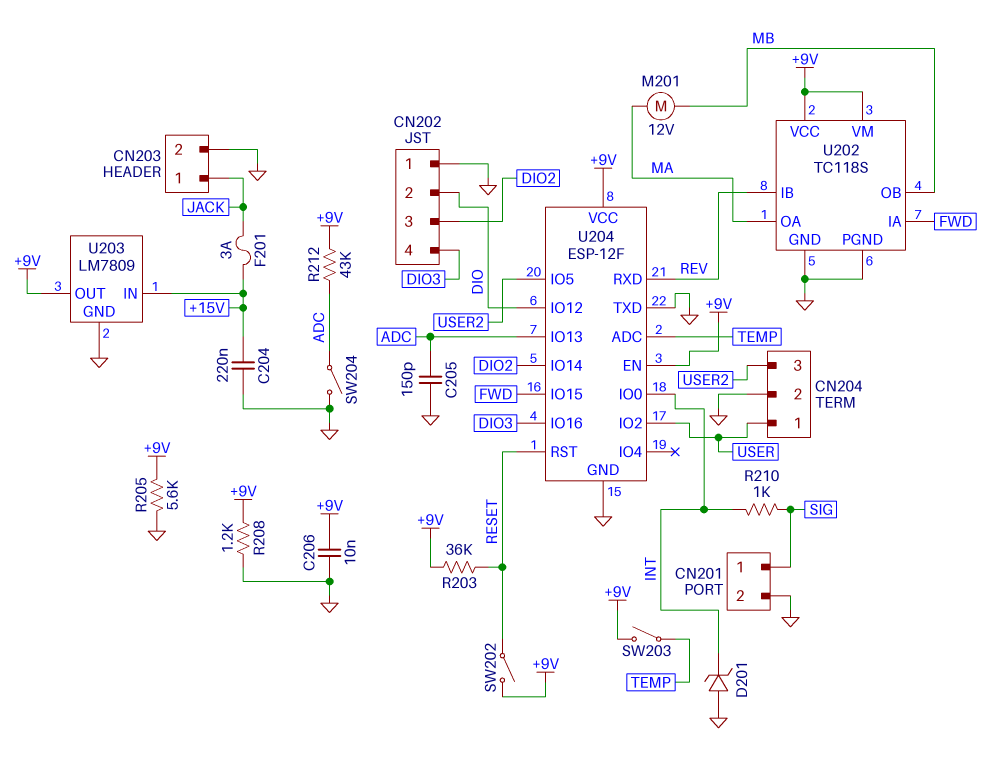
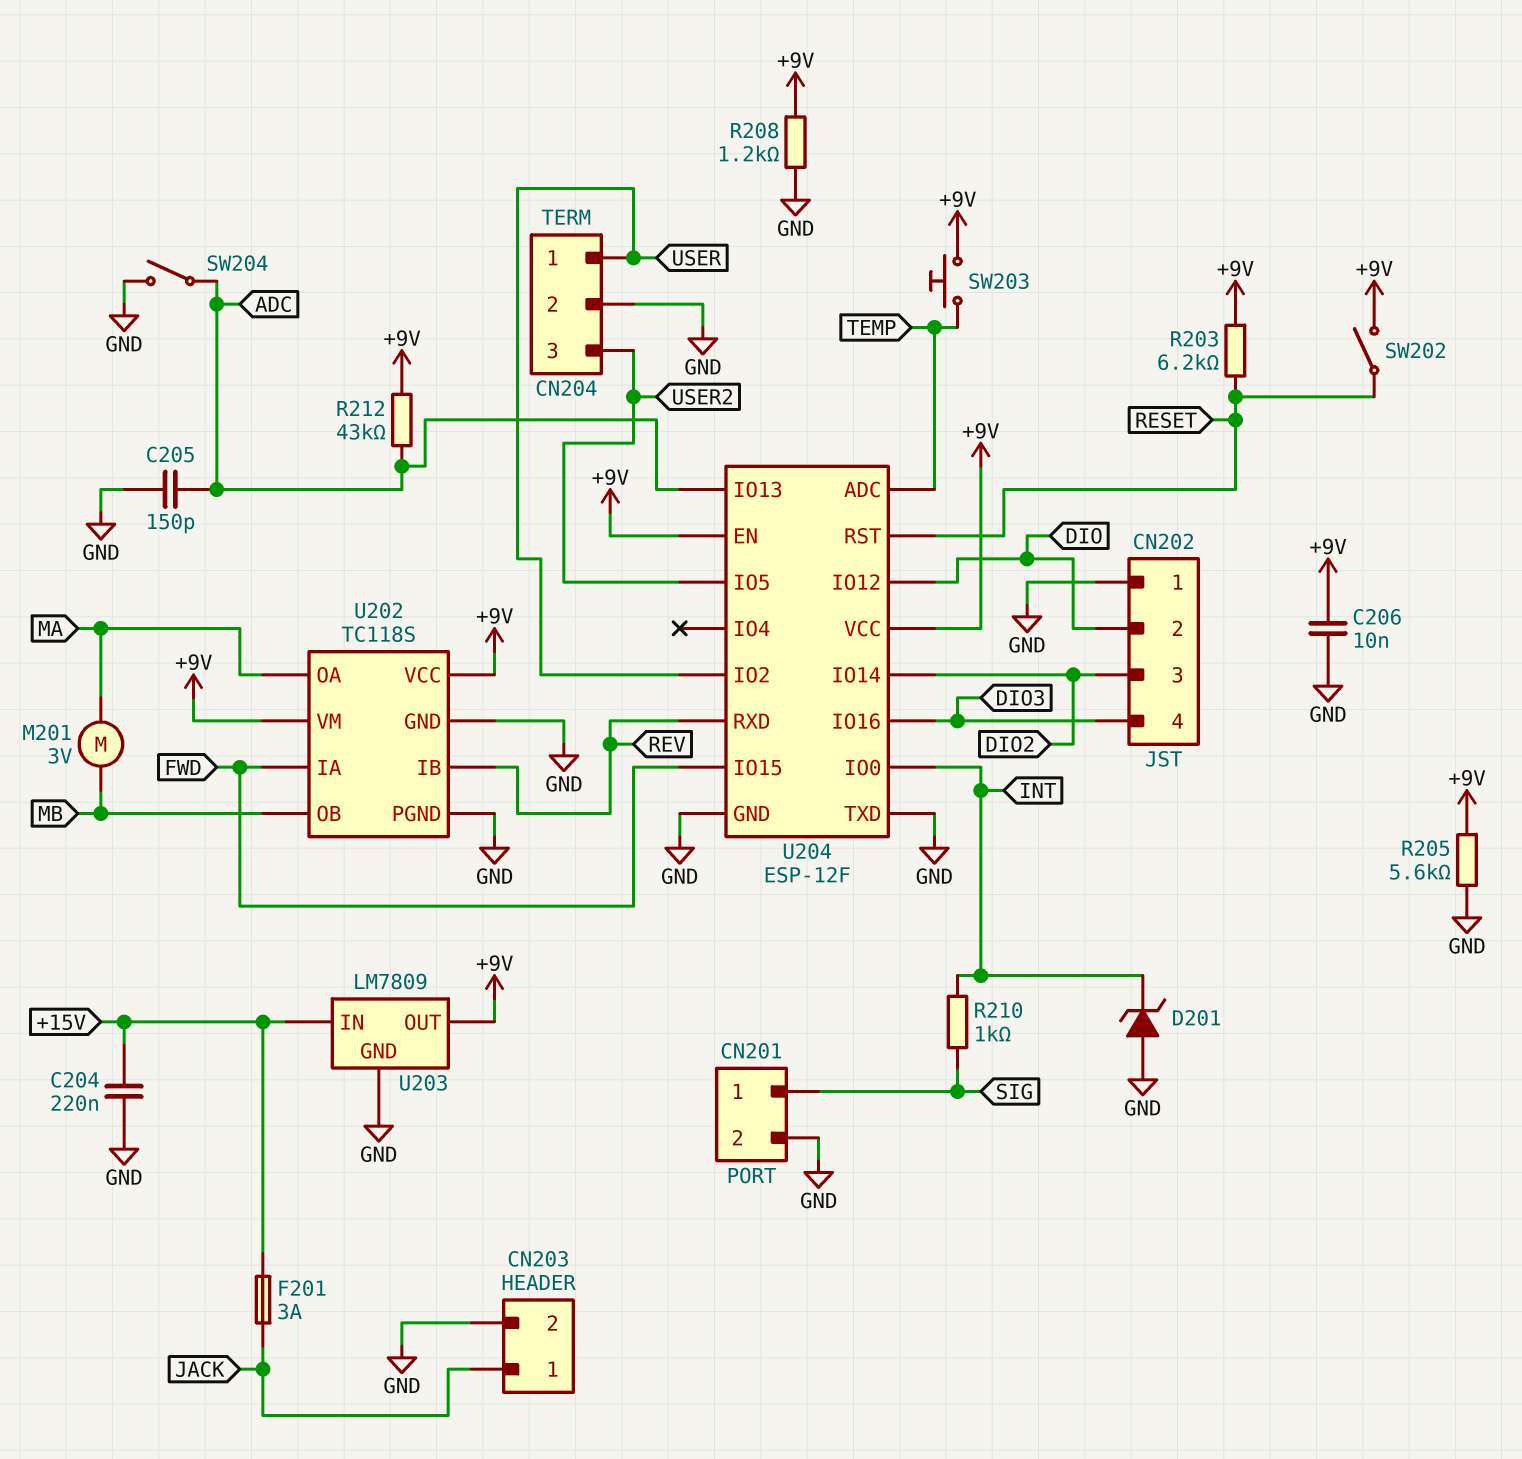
M201: motor 12V (MA, MB) -> motor 3V (MA, MB)
R203: 36k (+9V, RESET) -> 6.2k (+9V, RESET)
SW203: switch (+9V, TEMP) -> button (+9V, TEMP)

